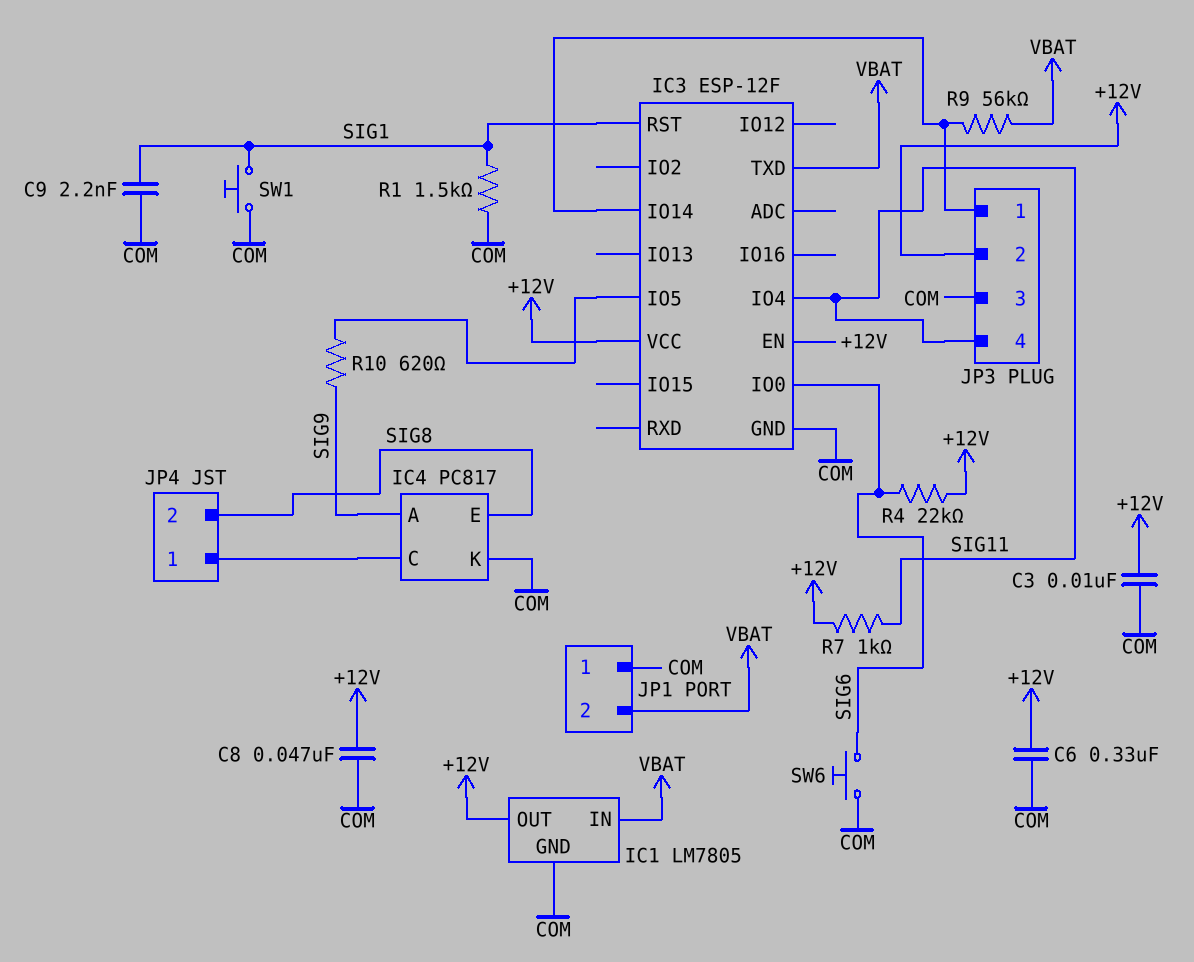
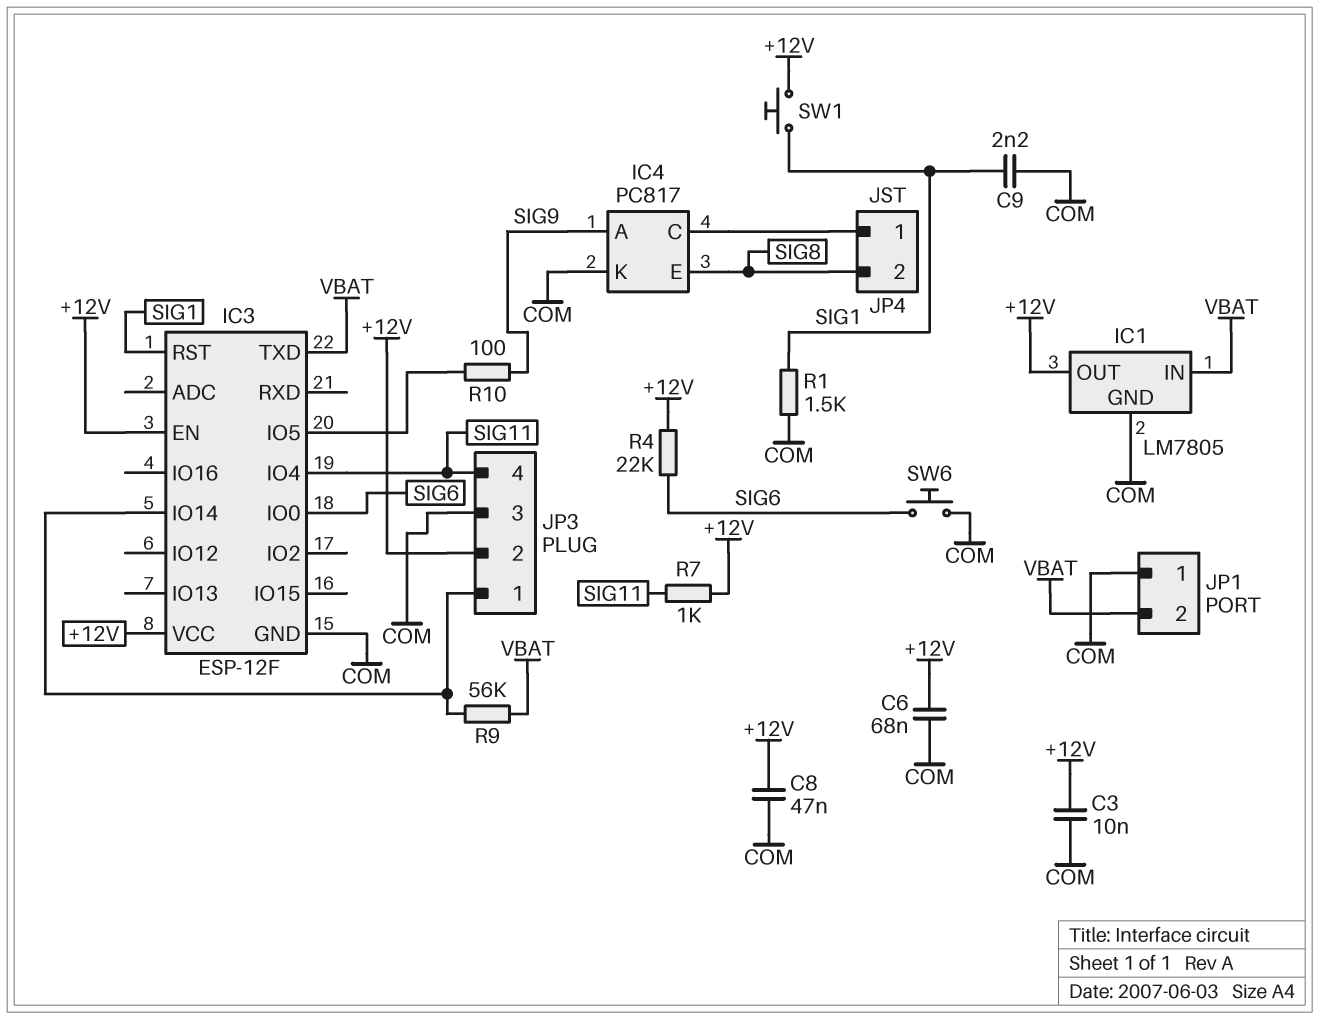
C6: 330nF (+12V, COM) -> 68nF (+12V, COM)
R10: 620 (IC3/IO5, SIG9) -> 100 (IC3/IO5, SIG9)
SW1: button (COM, SIG1) -> button (+12V, SIG1)

